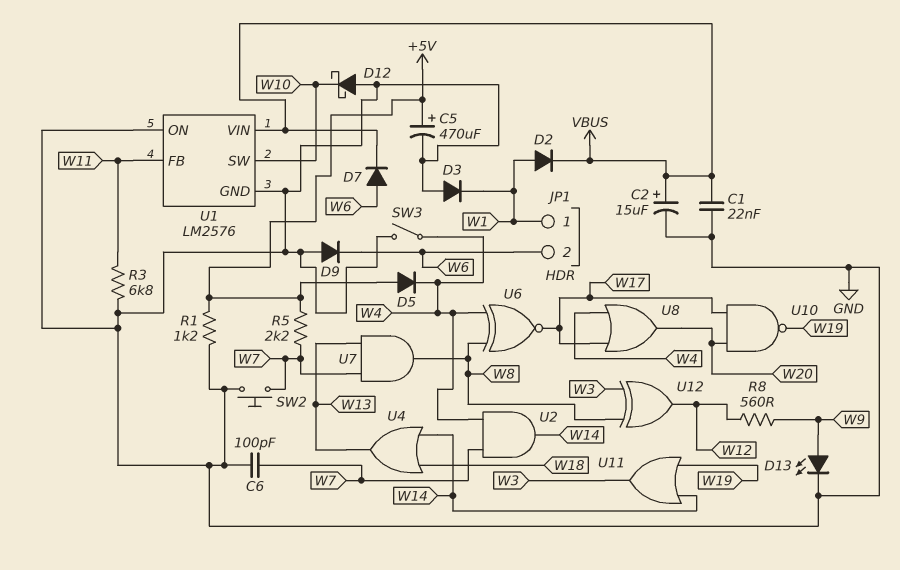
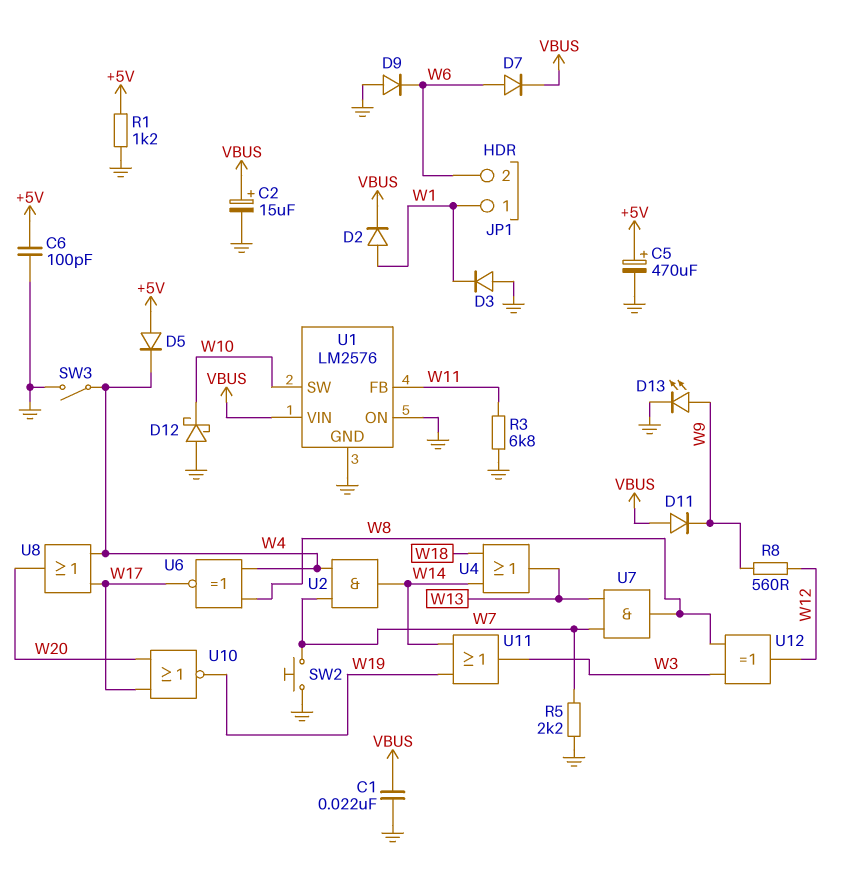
C6: 100pF (GND, W7) -> 100pF (+5V, GND)
D11: none -> diode (A VBUS, K W9)
R5: 2.2k (+5V, W7) -> 2.2k (GND, W7)
U10: NAND (in W17, in W20, out W19) -> NOR (in W17, in W20, out W19)

